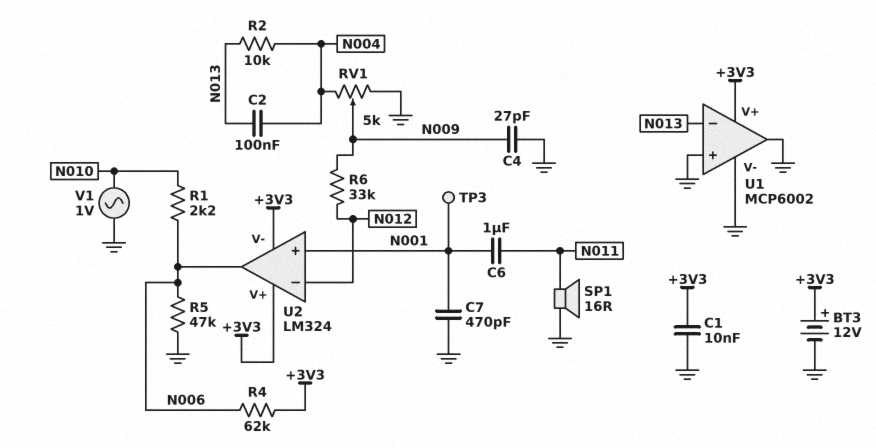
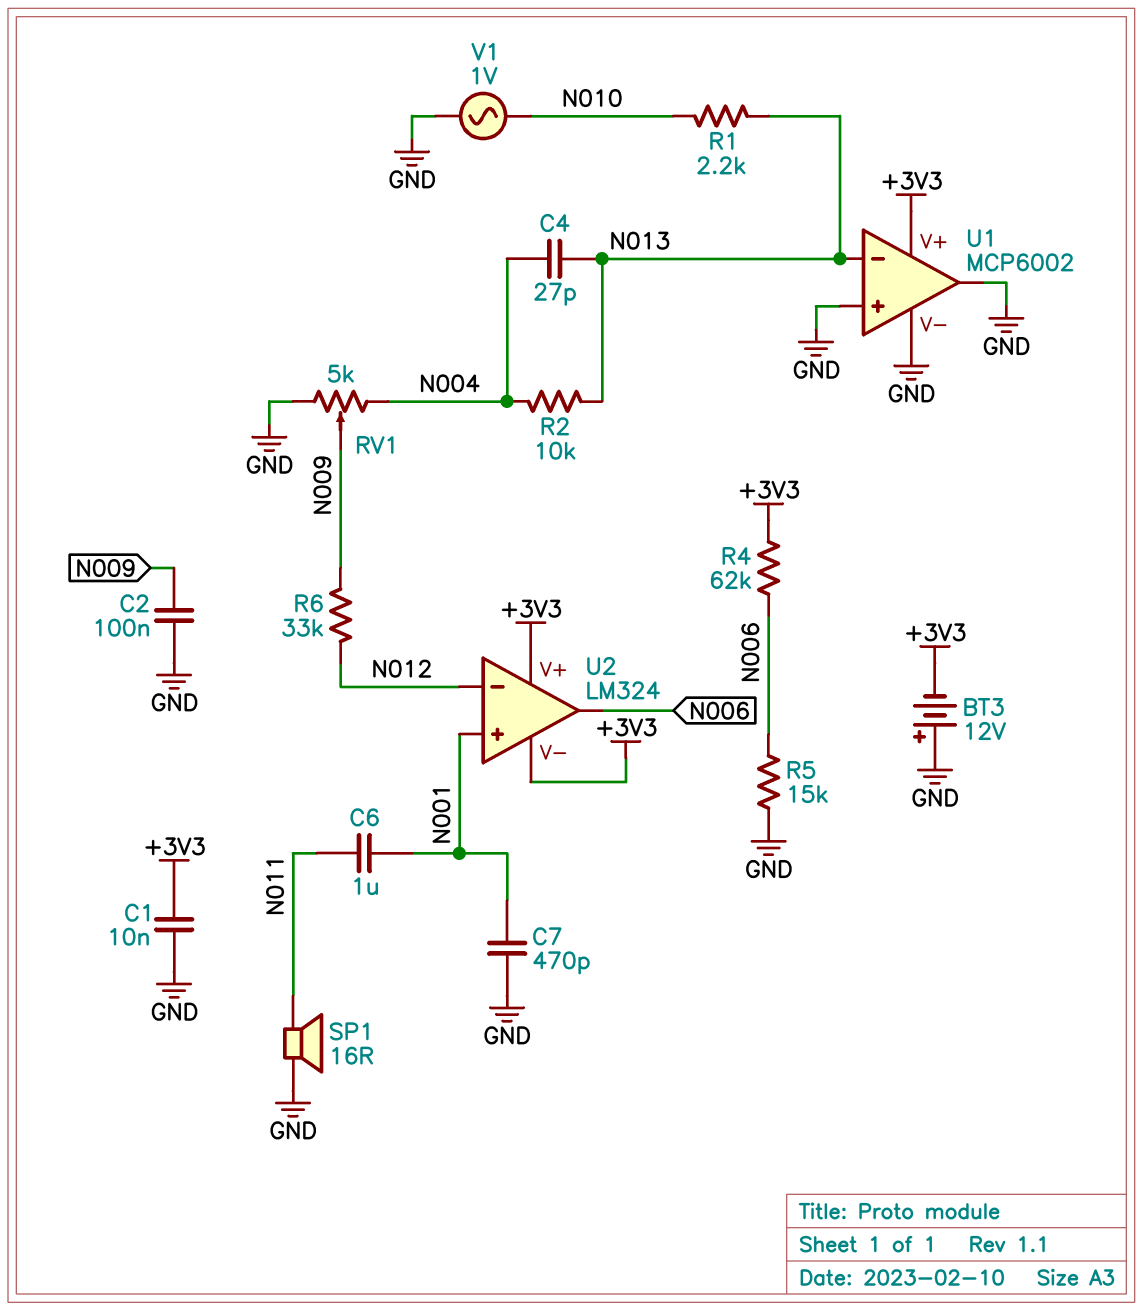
BT3: 12V (plus +3V3, minus GND) -> 12V (plus GND, minus +3V3)
C2: 100nF (N004, N013) -> 100nF (GND, N009)
C4: 27pF (GND, N009) -> 27pF (N004, N013)
R1: 2.2k (N006, N010) -> 2.2k (N010, N013)
R5: 47k (GND, N006) -> 15k (GND, N006)
TP3: test point (N001) -> none

